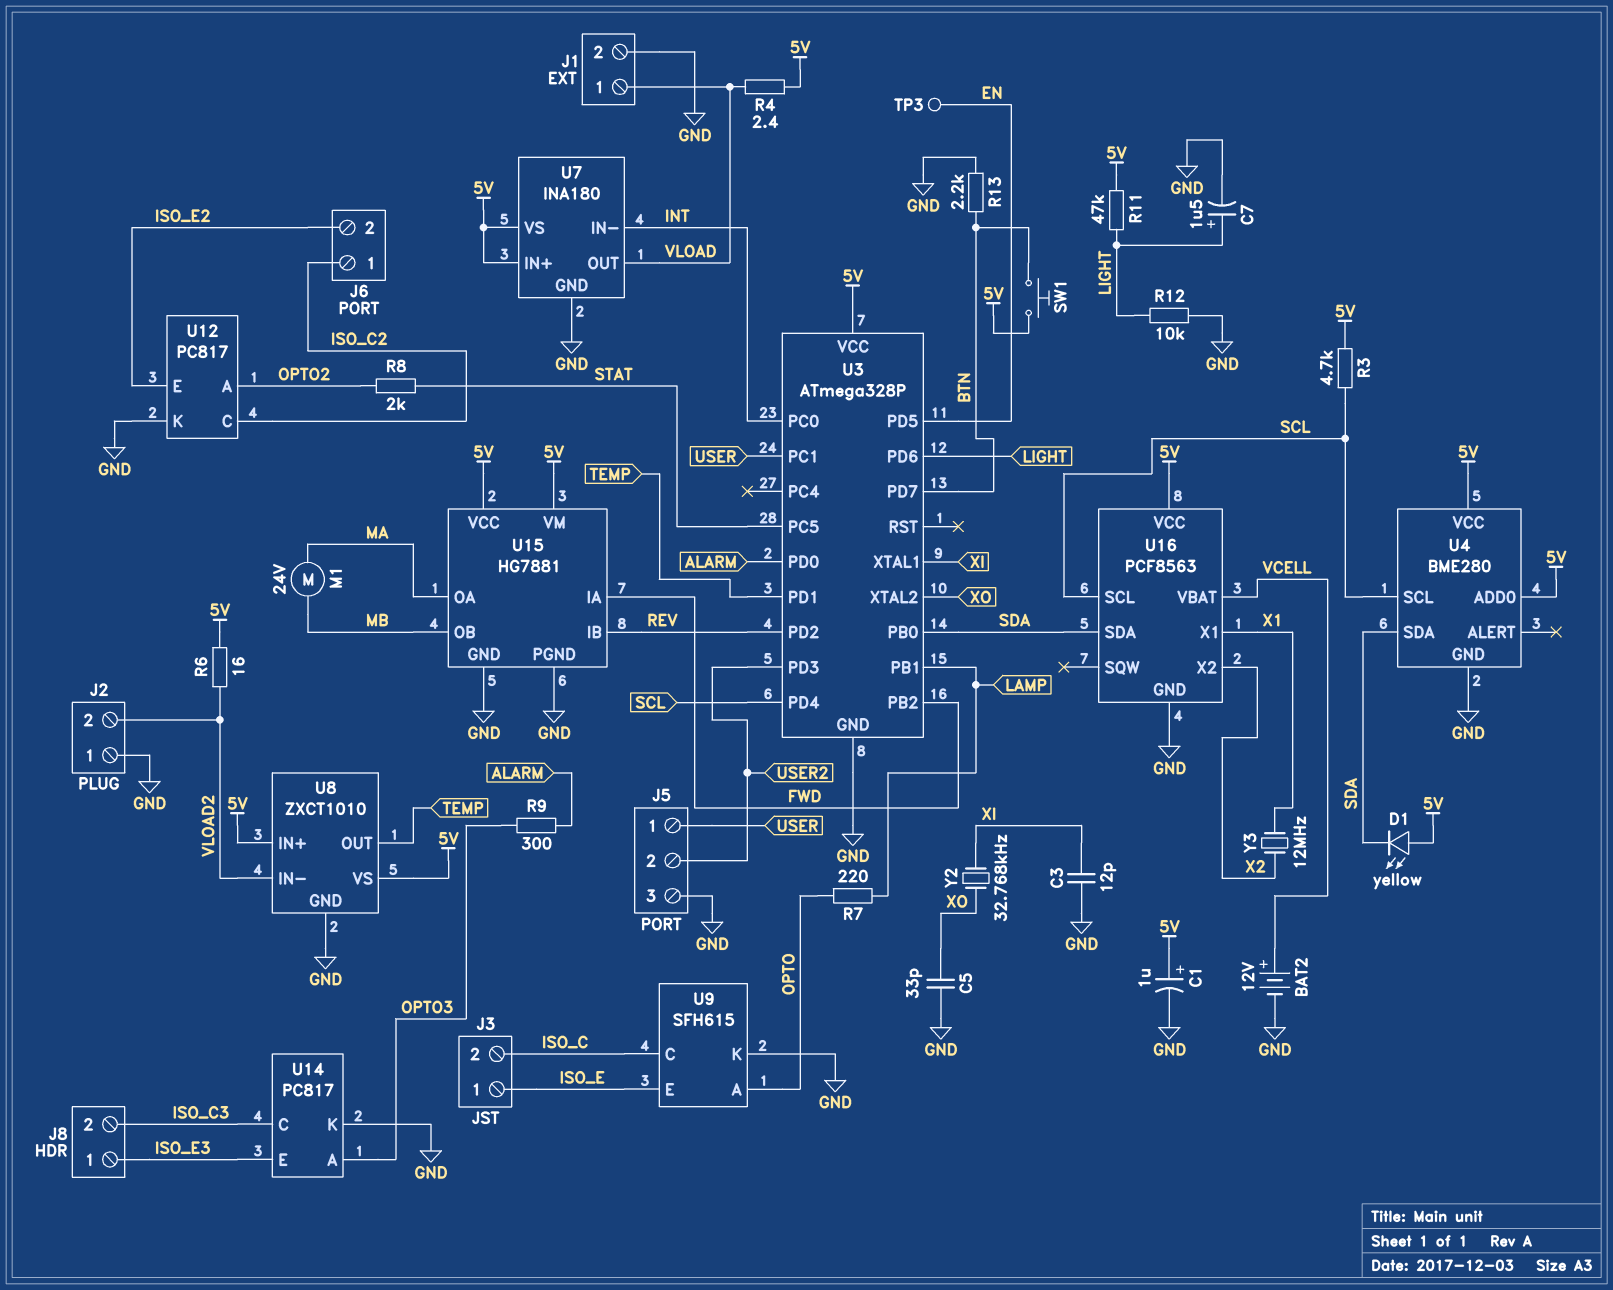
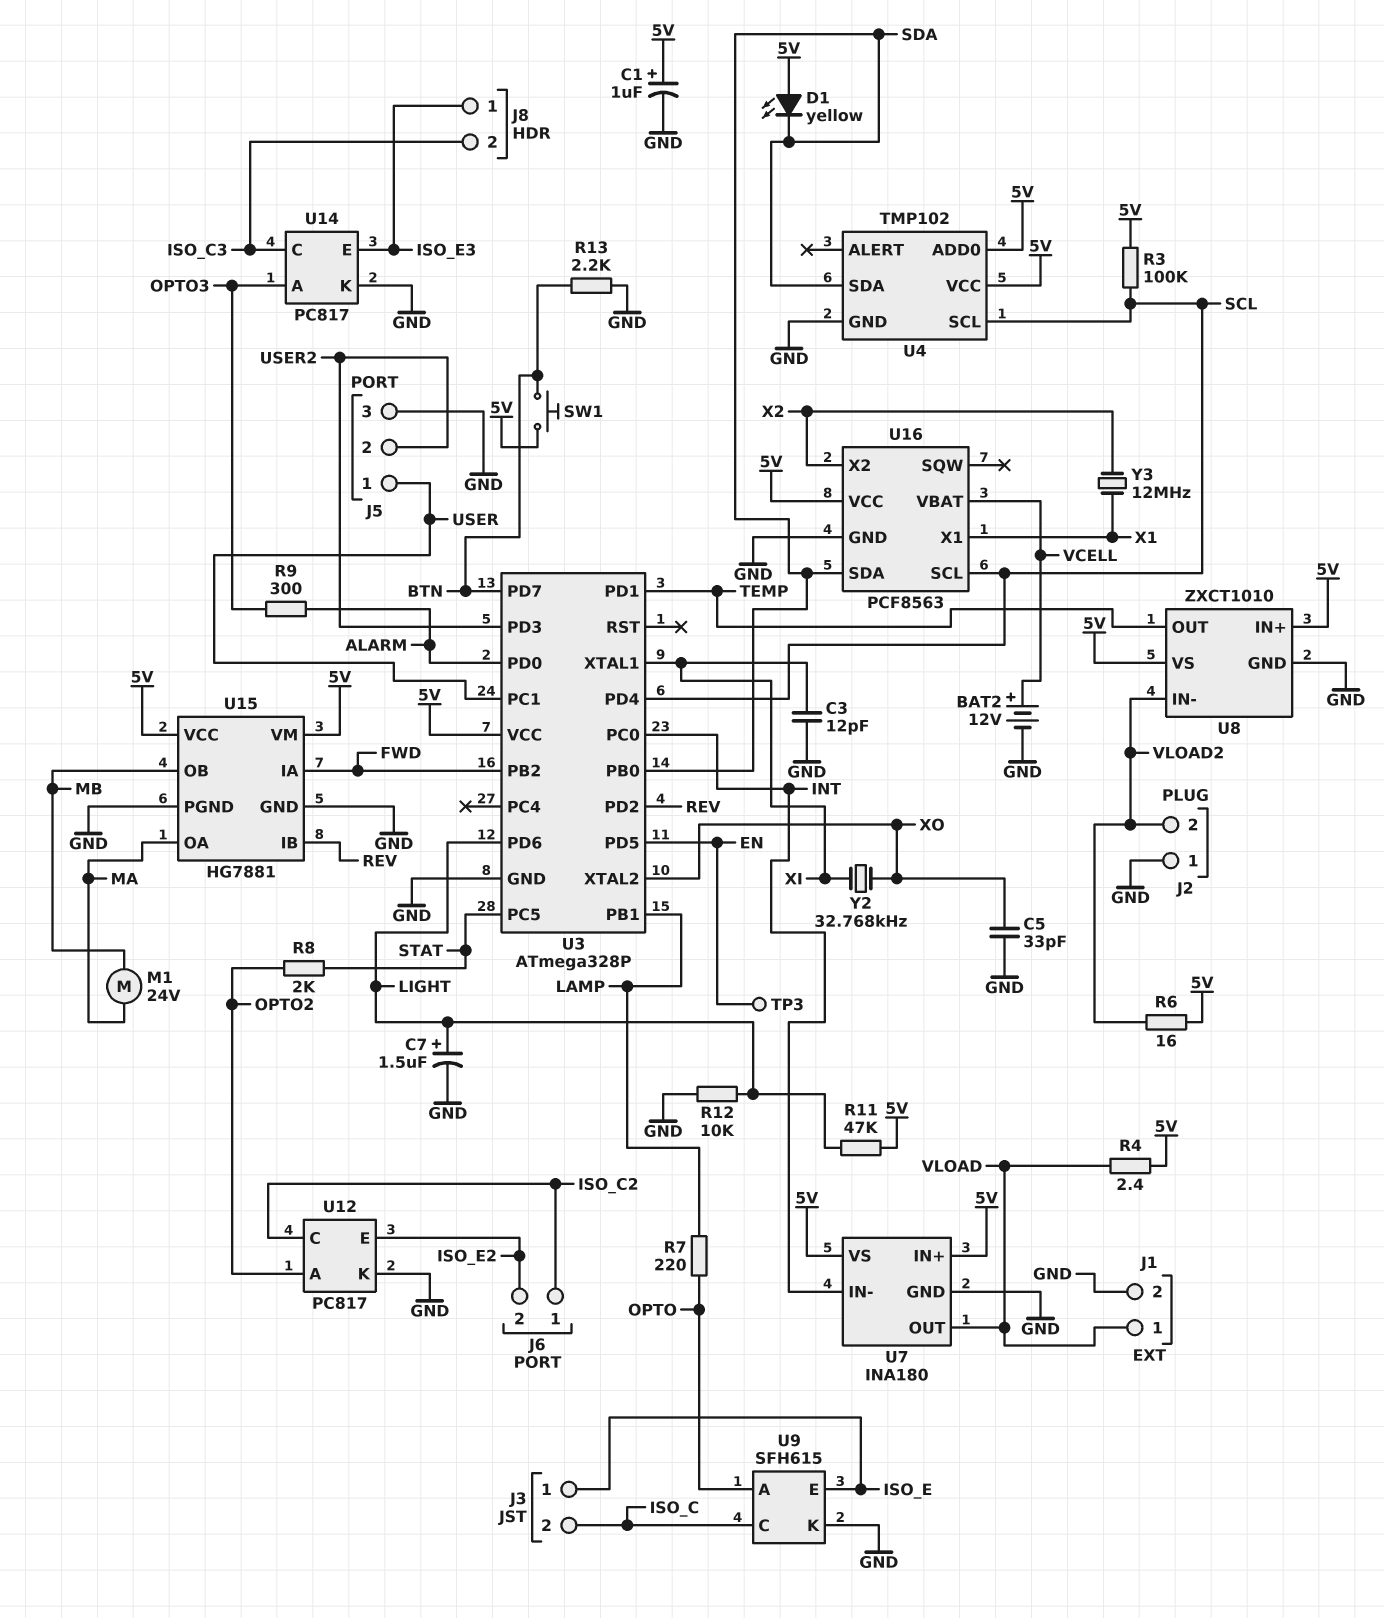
R3: 4.7k (5V, SCL) -> 100k (5V, SCL)
U4: BME280 -> TMP102

